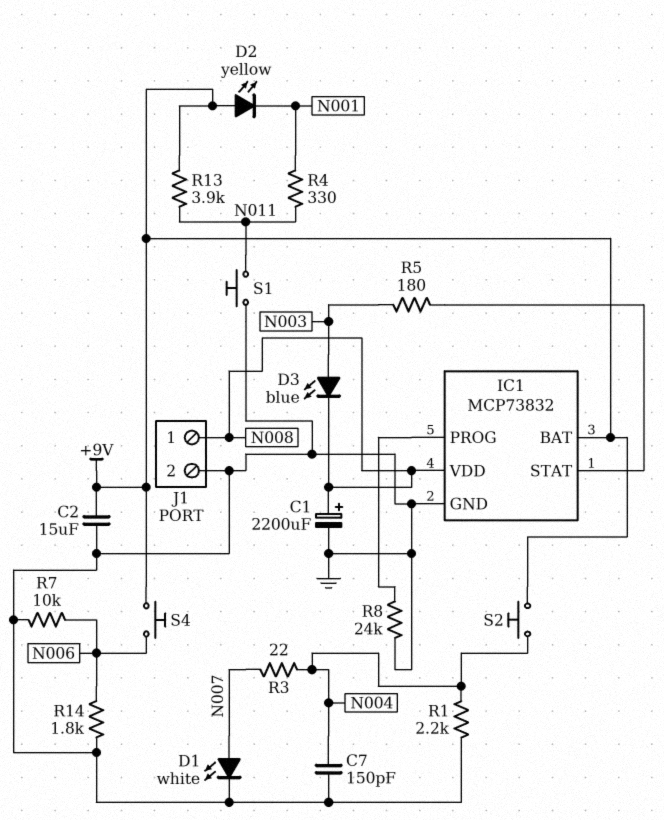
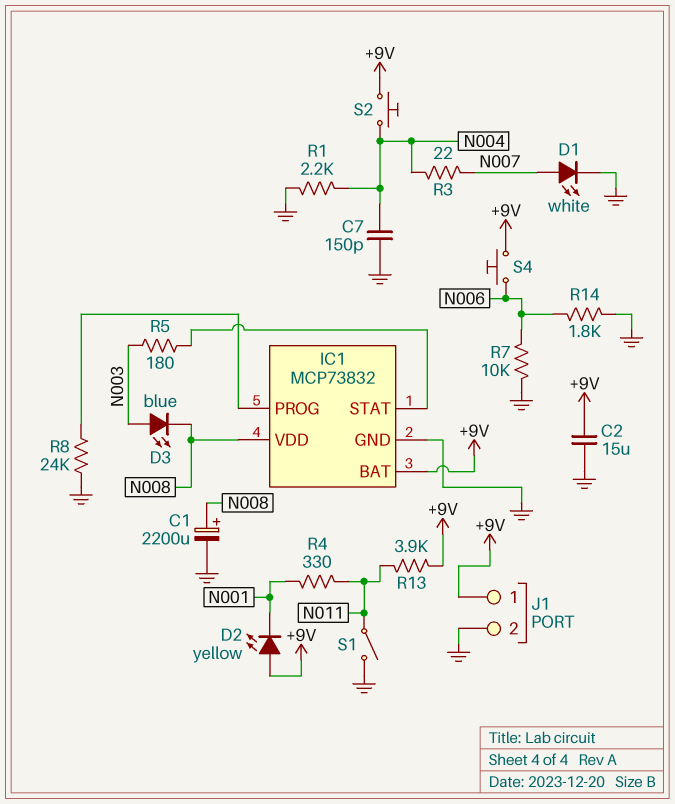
J1 pin 1: N008 -> +9V
S1: button (GND, N011) -> switch (GND, N011)

